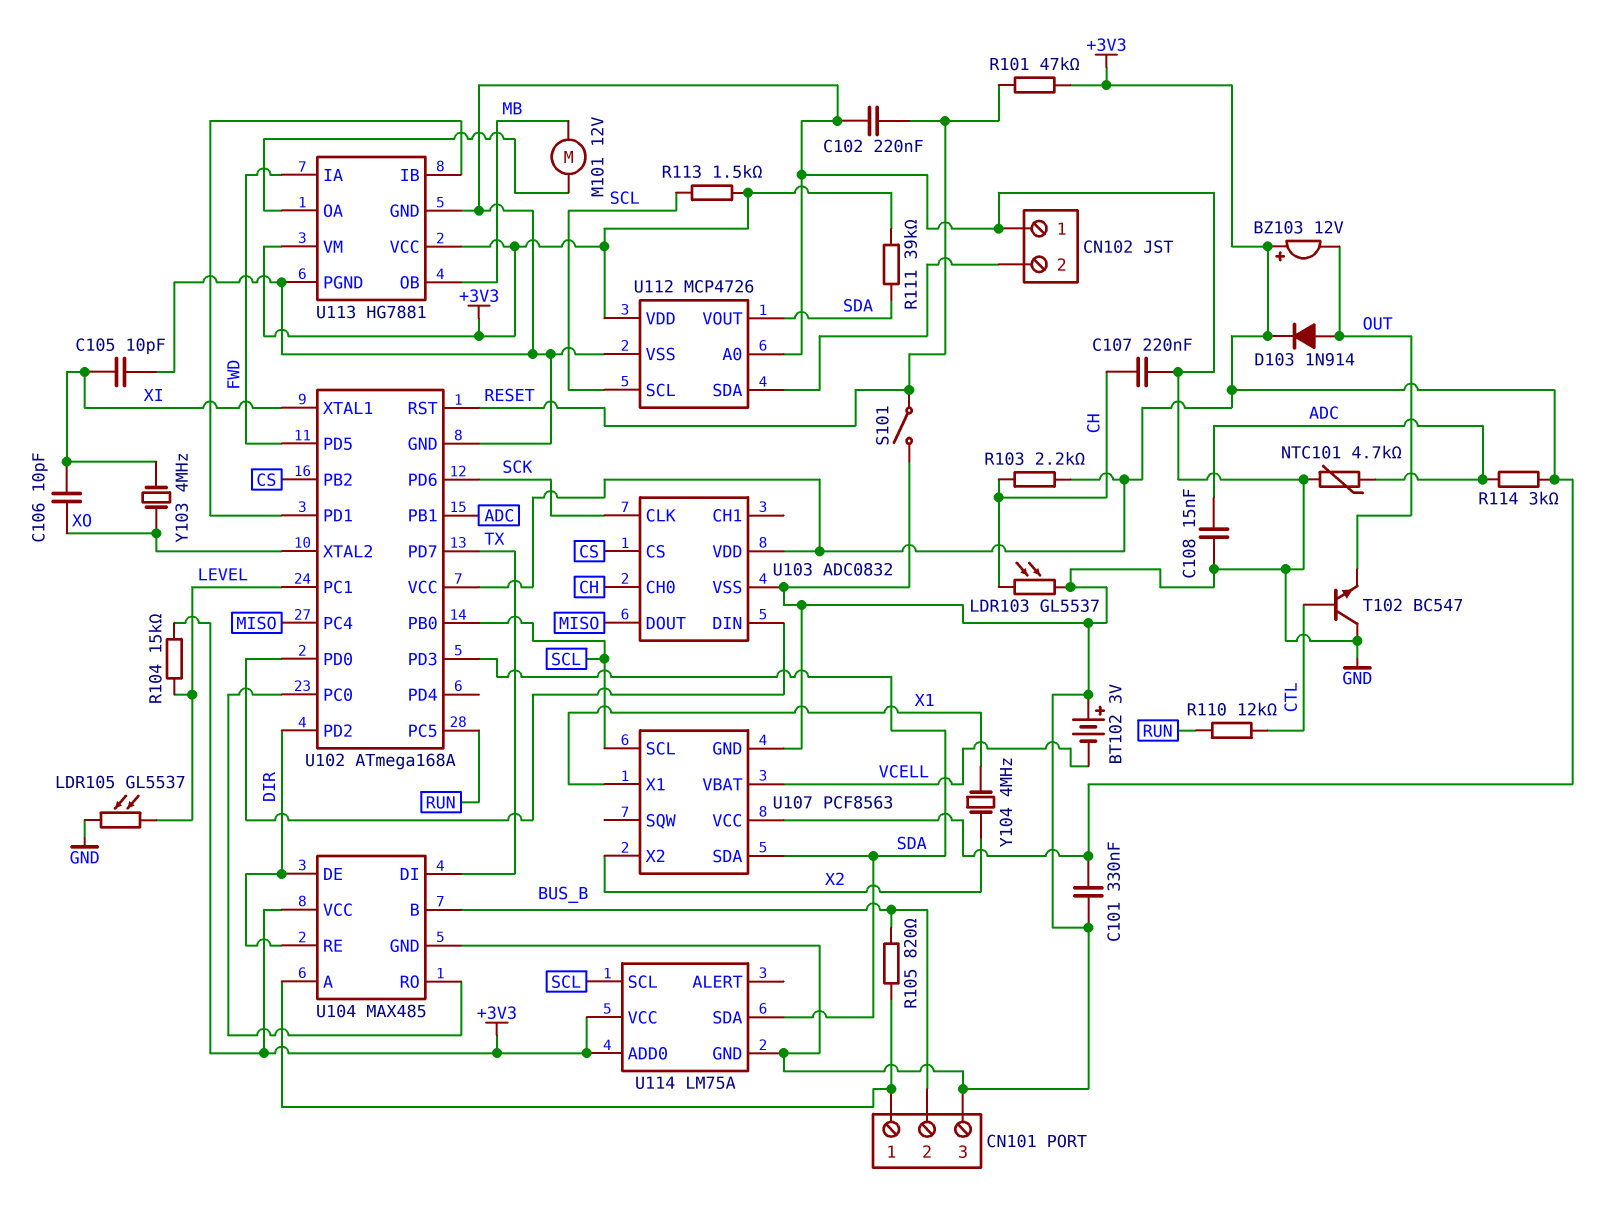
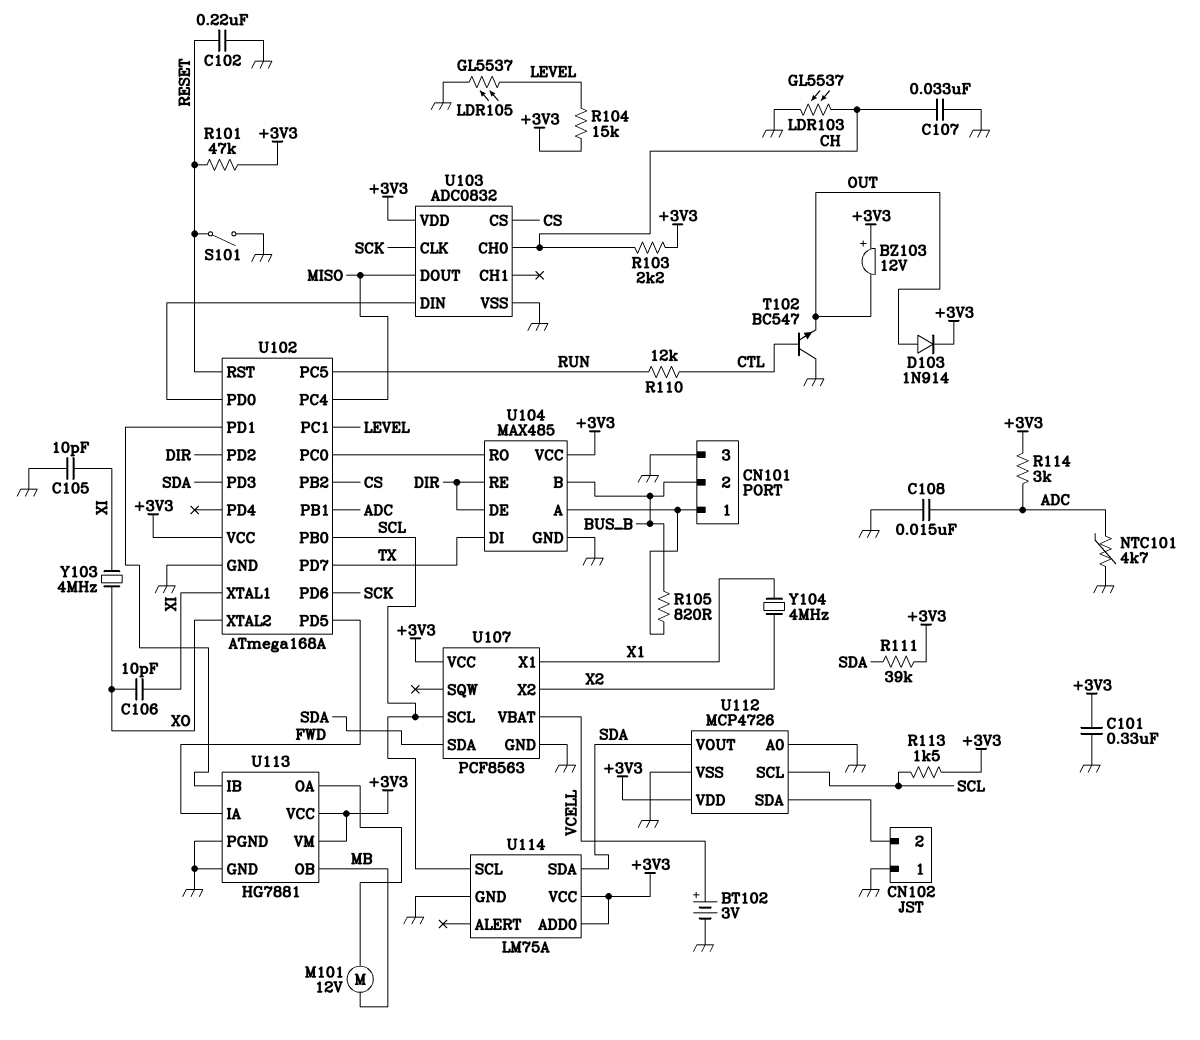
BT102: 3V (plus GND, minus VCELL) -> 3V (plus VCELL, minus GND)
C107: 220nF (CH, GND) -> 33nF (CH, GND)

